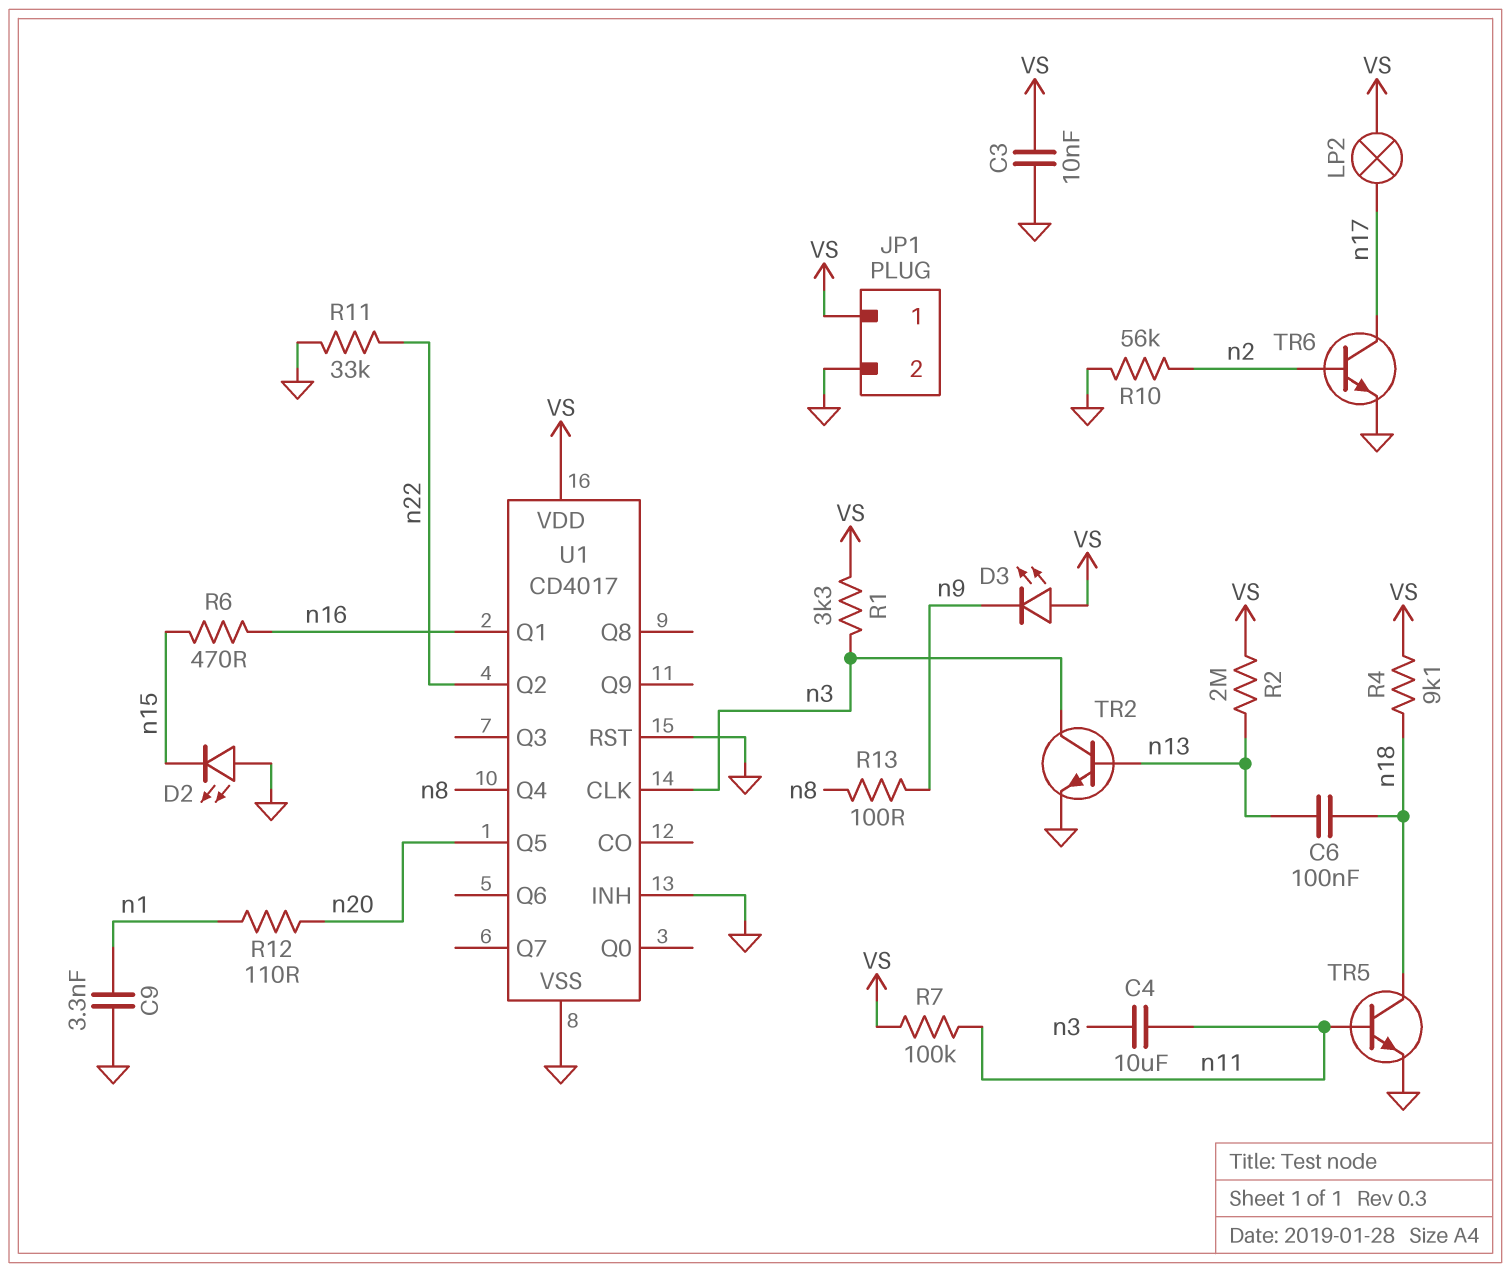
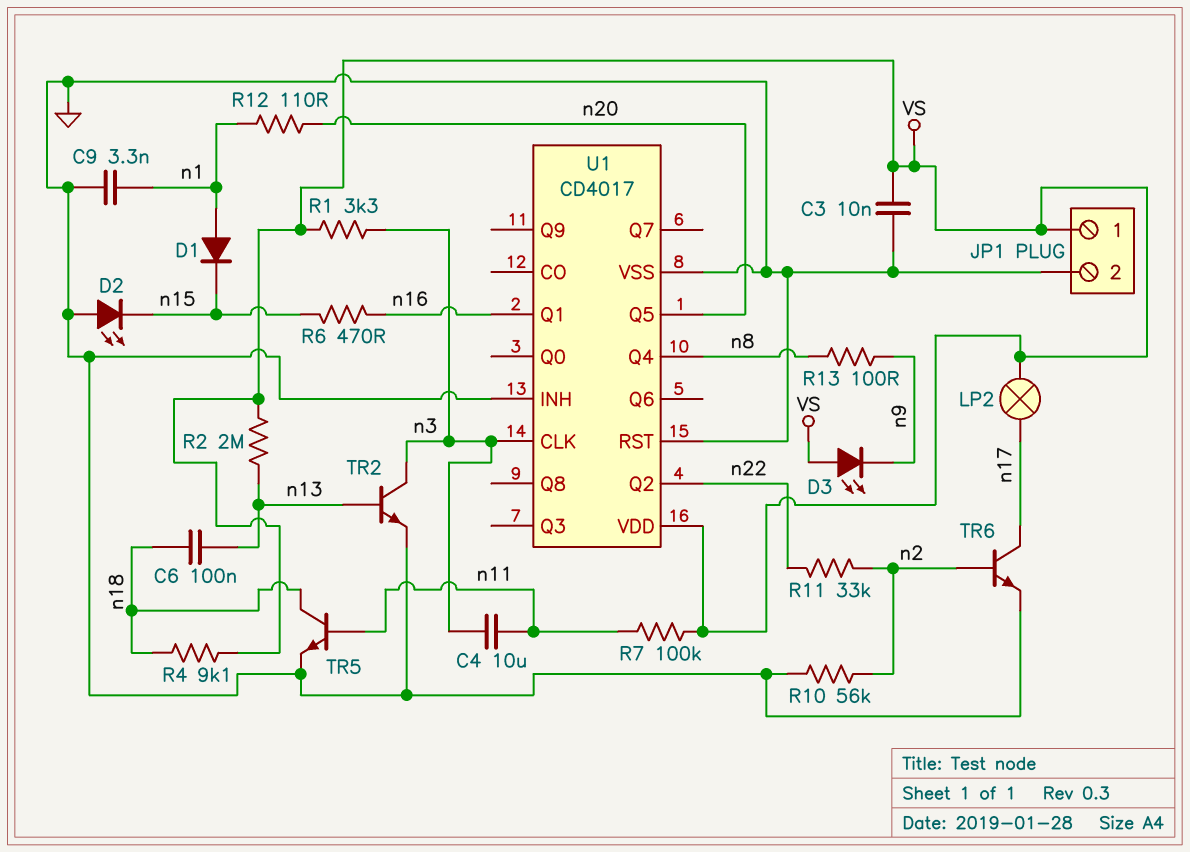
D1: none -> diode (A n1, K n15)
R11: 33k (GND, n22) -> 33k (n2, n22)

